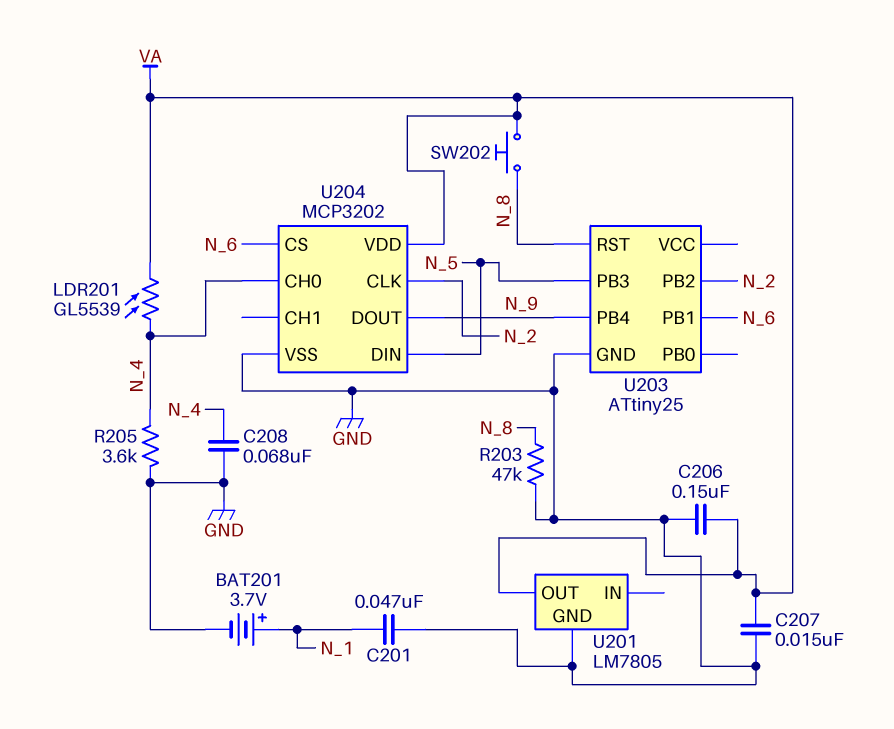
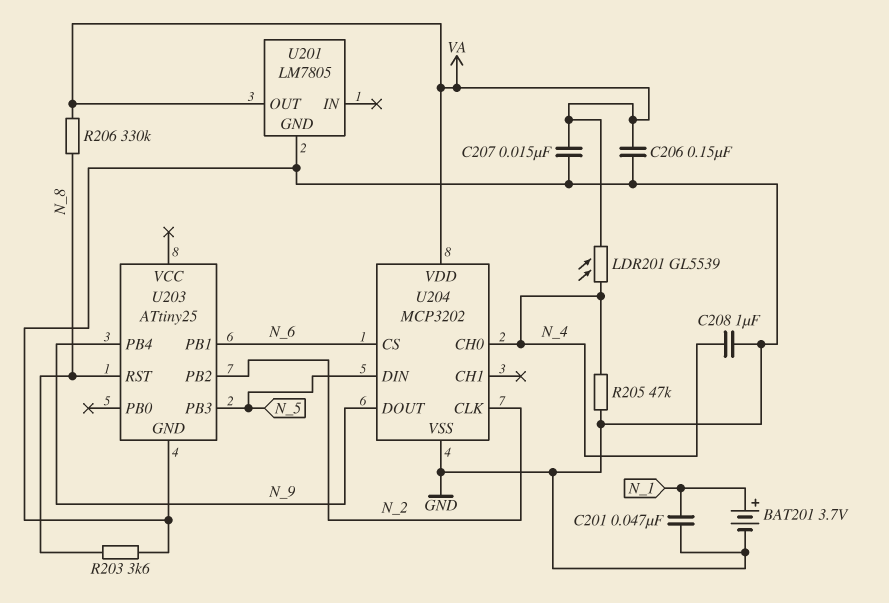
C208: 68nF (GND, N_4) -> 1uF (GND, N_4)
R203: 47k (GND, N_8) -> 3.6k (GND, N_8)
R205: 3.6k (GND, N_4) -> 47k (GND, N_4)
R206: none -> 330k (N_8, VA)
SW202: button (N_8, VA) -> none

